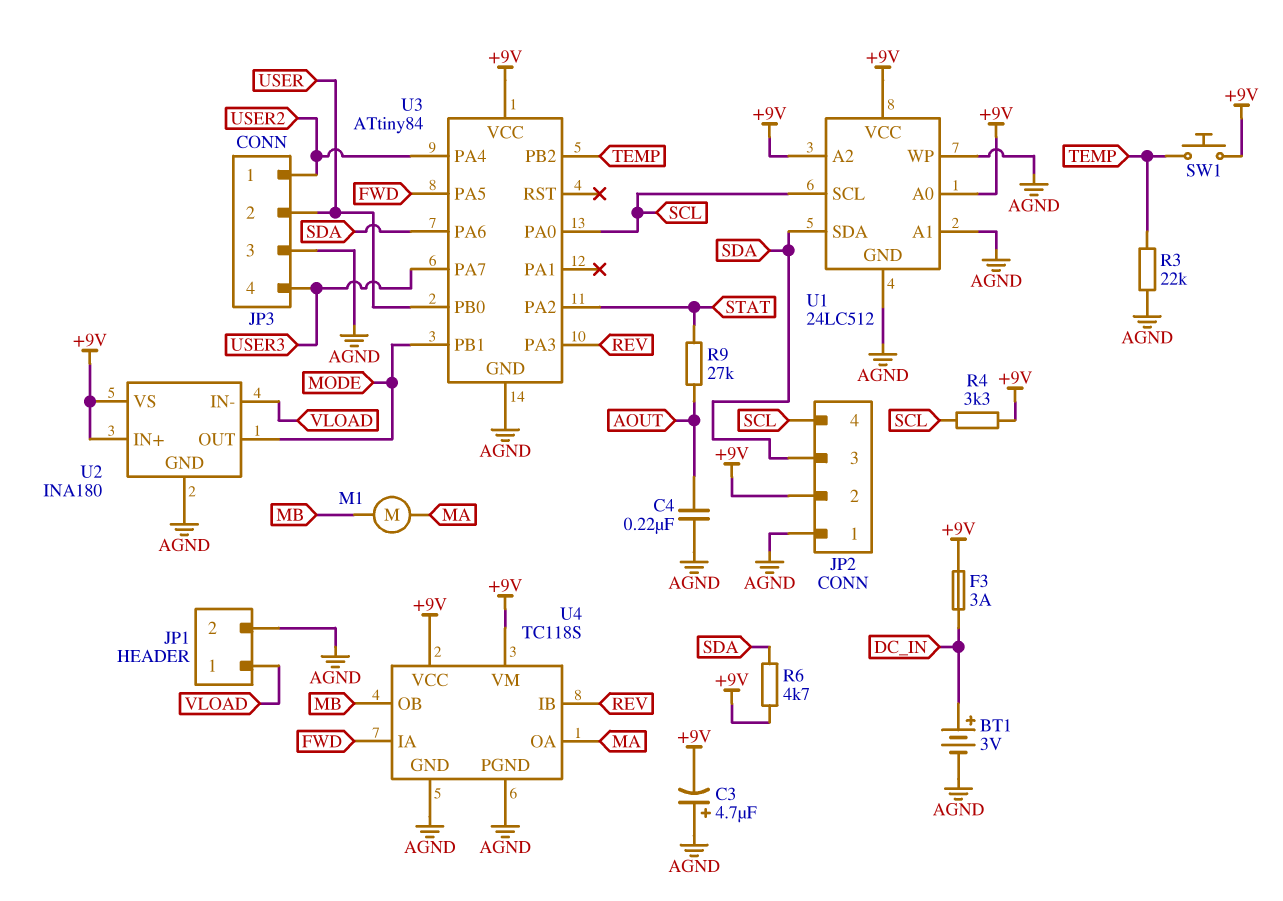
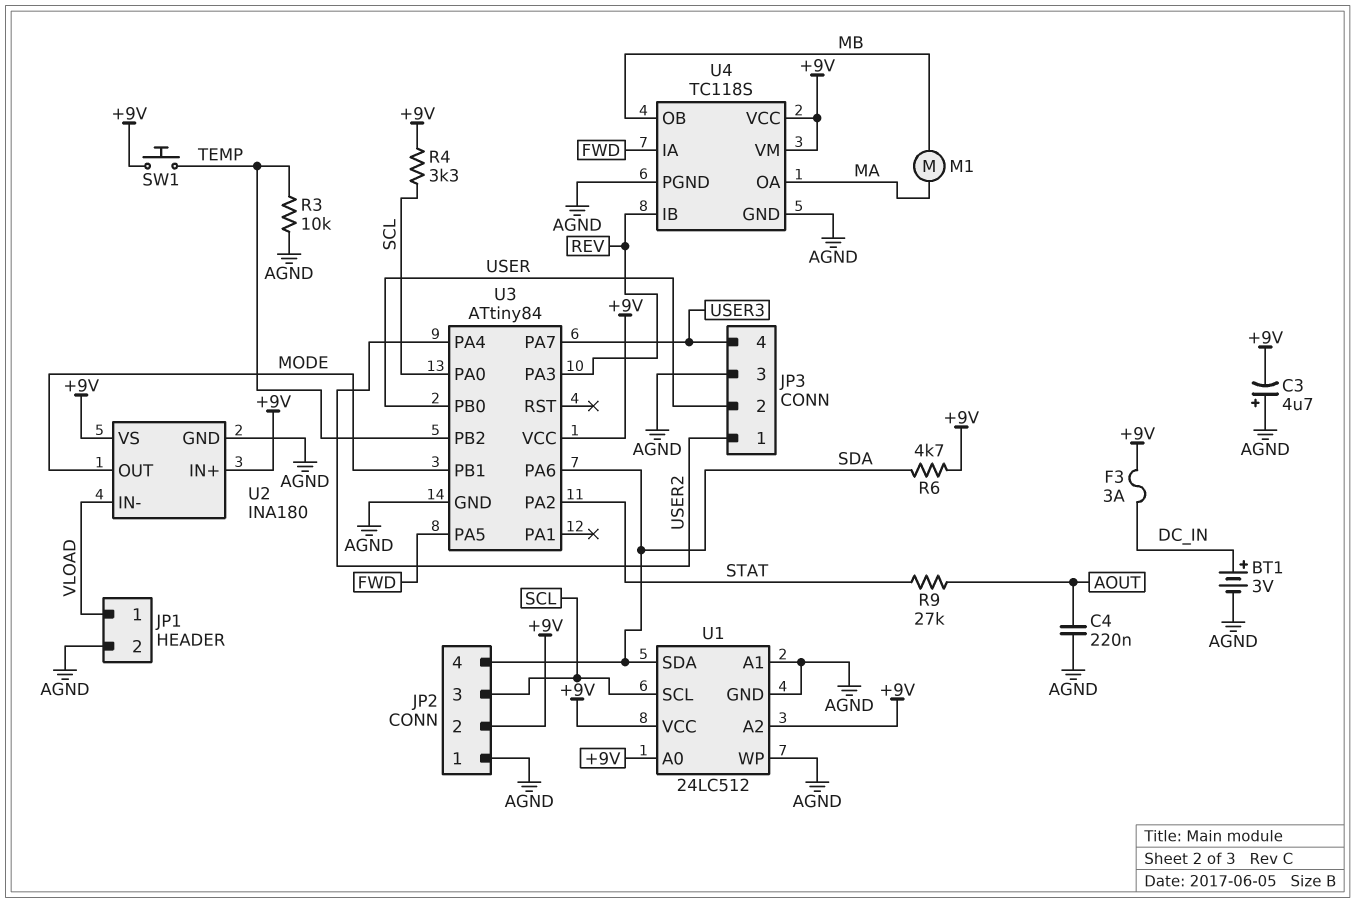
JP2 pin 3: SDA -> SCL
JP2 pin 4: SCL -> SDA
R3: 22k (AGND, TEMP) -> 10k (AGND, TEMP)

